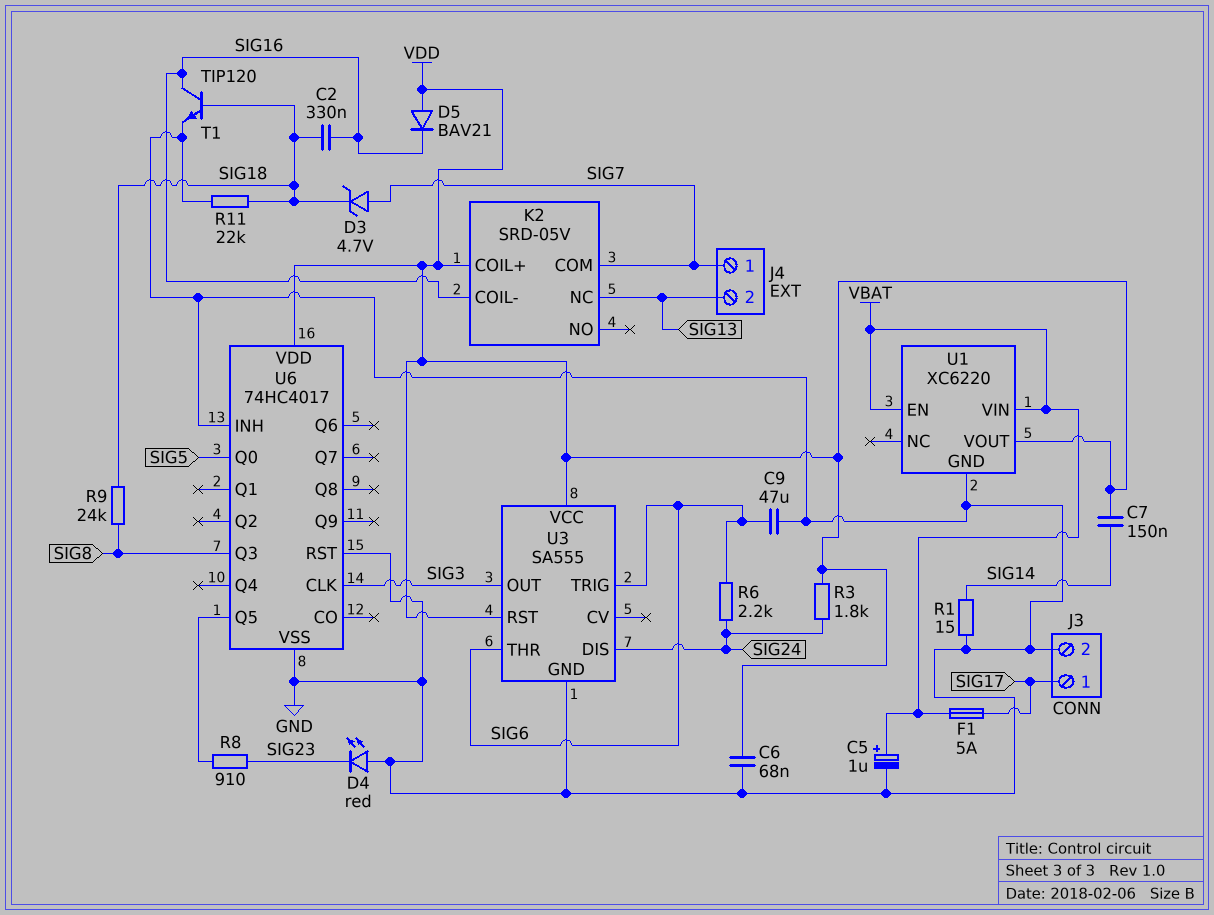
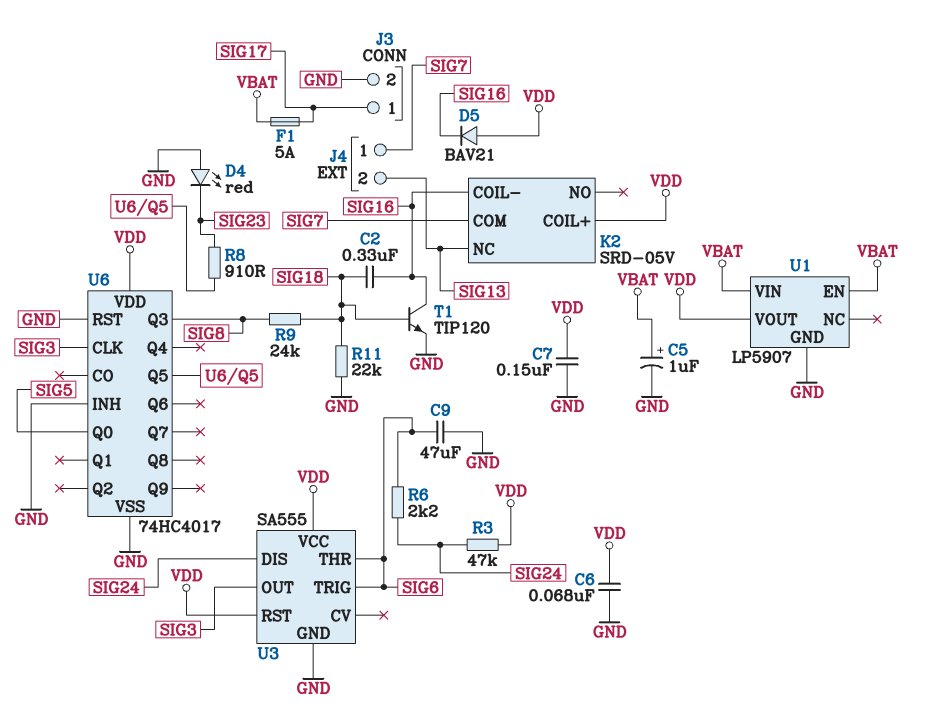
C7: 150nF (SIG14, VDD) -> 150nF (GND, VDD)
D3: zener 4.7V (A SIG7, K SIG18) -> none
R1: 15 (GND, SIG14) -> none
R3: 1.8k (SIG24, VDD) -> 47k (SIG24, VDD)
U1: XC6220 -> LP5907

